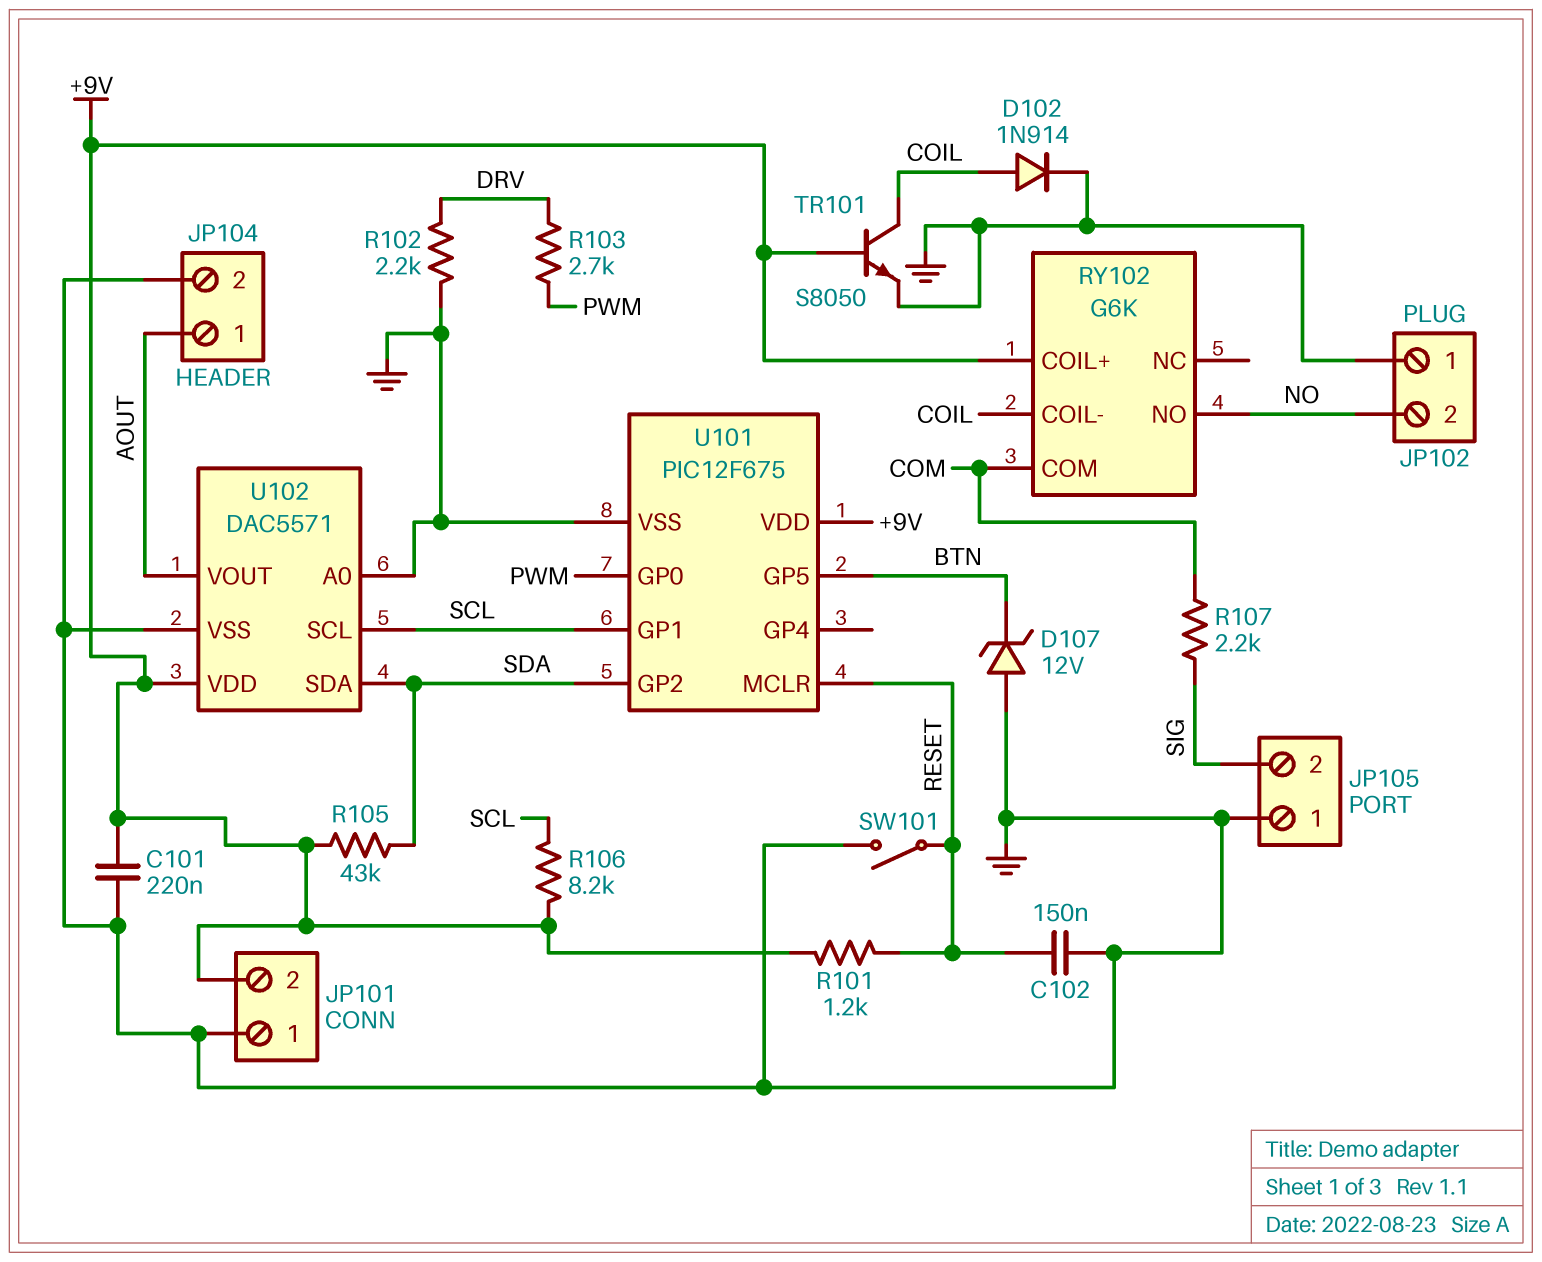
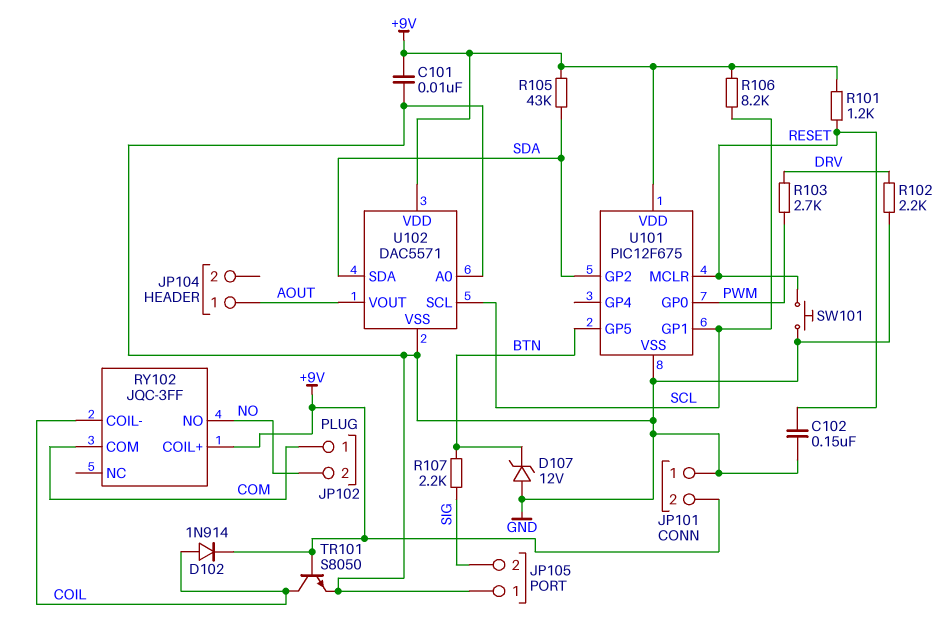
C101: 220nF (+9V, GND) -> 10nF (+9V, GND)
D102: diode 1N914 (A COIL, K GND) -> diode 1N914 (A COIL, K +9V)
JP102 pin 1: GND -> COM
JP104 pin 2: GND -> none
R107: 2.2k (COM, SIG) -> 2.2k (BTN, SIG)
RY102: G6K -> JQC-3FF
SW101: switch (GND, RESET) -> button (GND, RESET)

